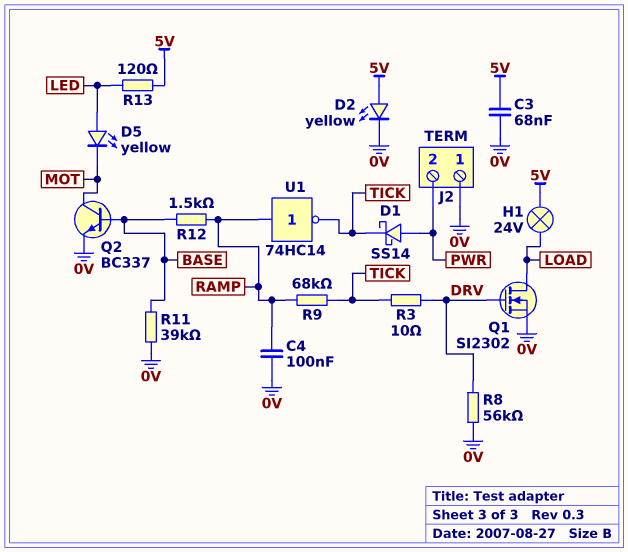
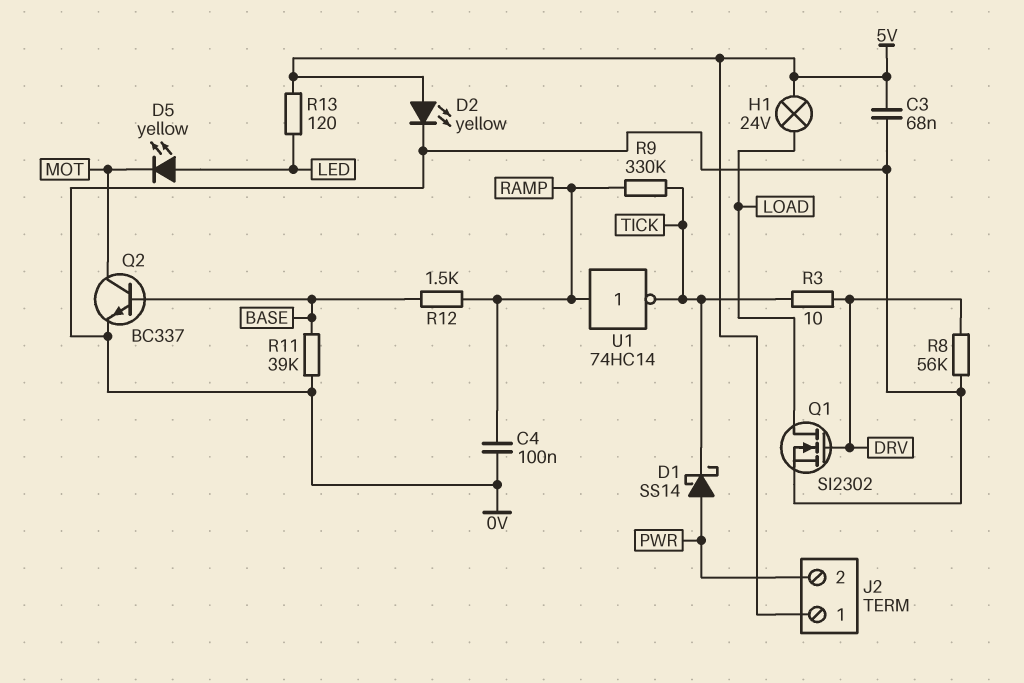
J2 pin 1: 0V -> 5V
R9: 68k (RAMP, TICK) -> 330k (RAMP, TICK)

